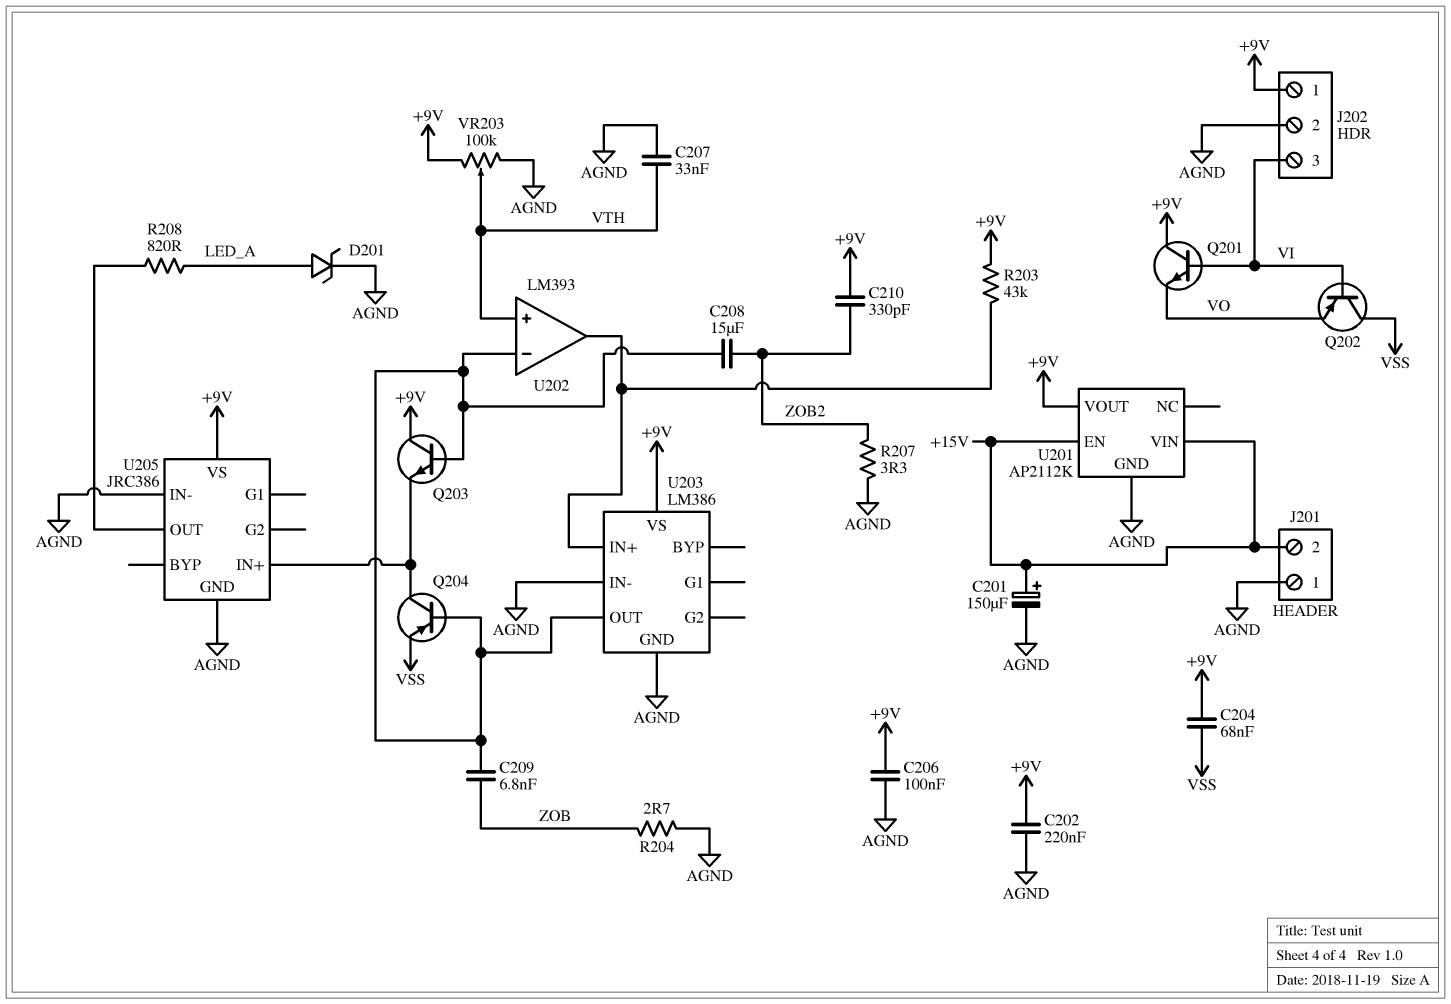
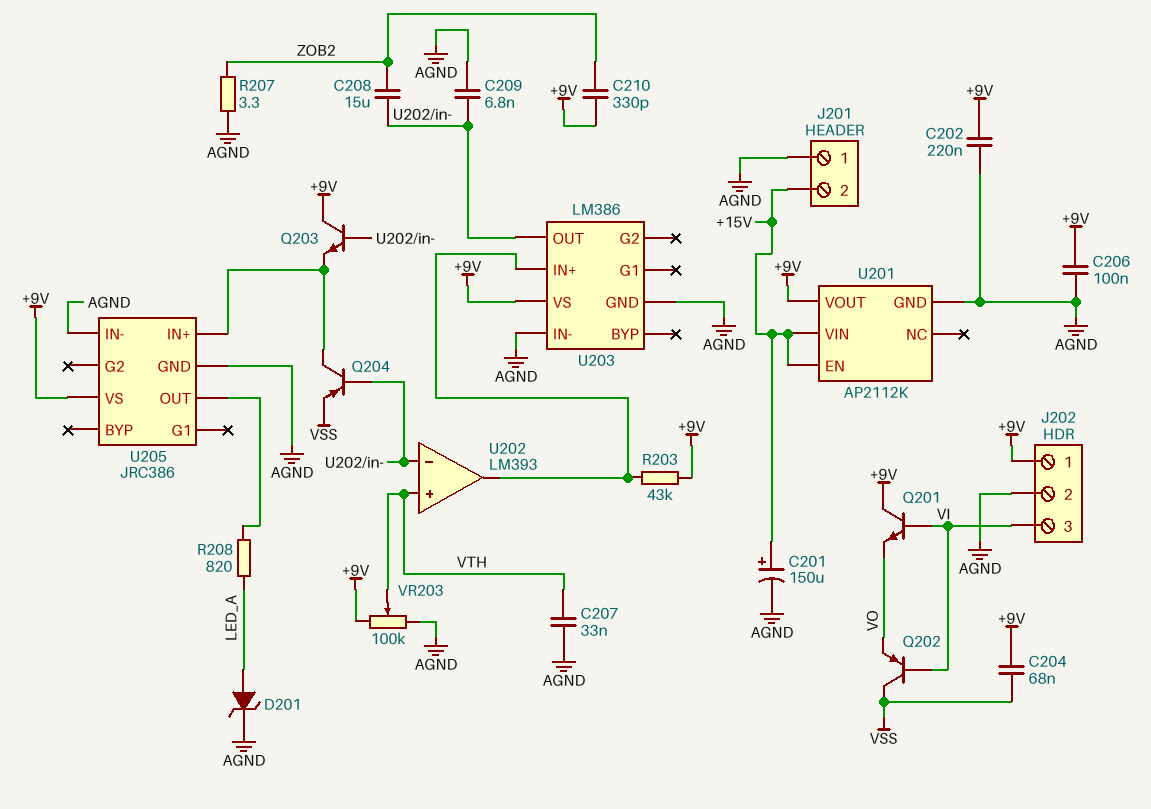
C209: 6.8nF (U202/in-, ZOB) -> 6.8nF (AGND, U202/in-)
R204: 2.7 (AGND, ZOB) -> none

